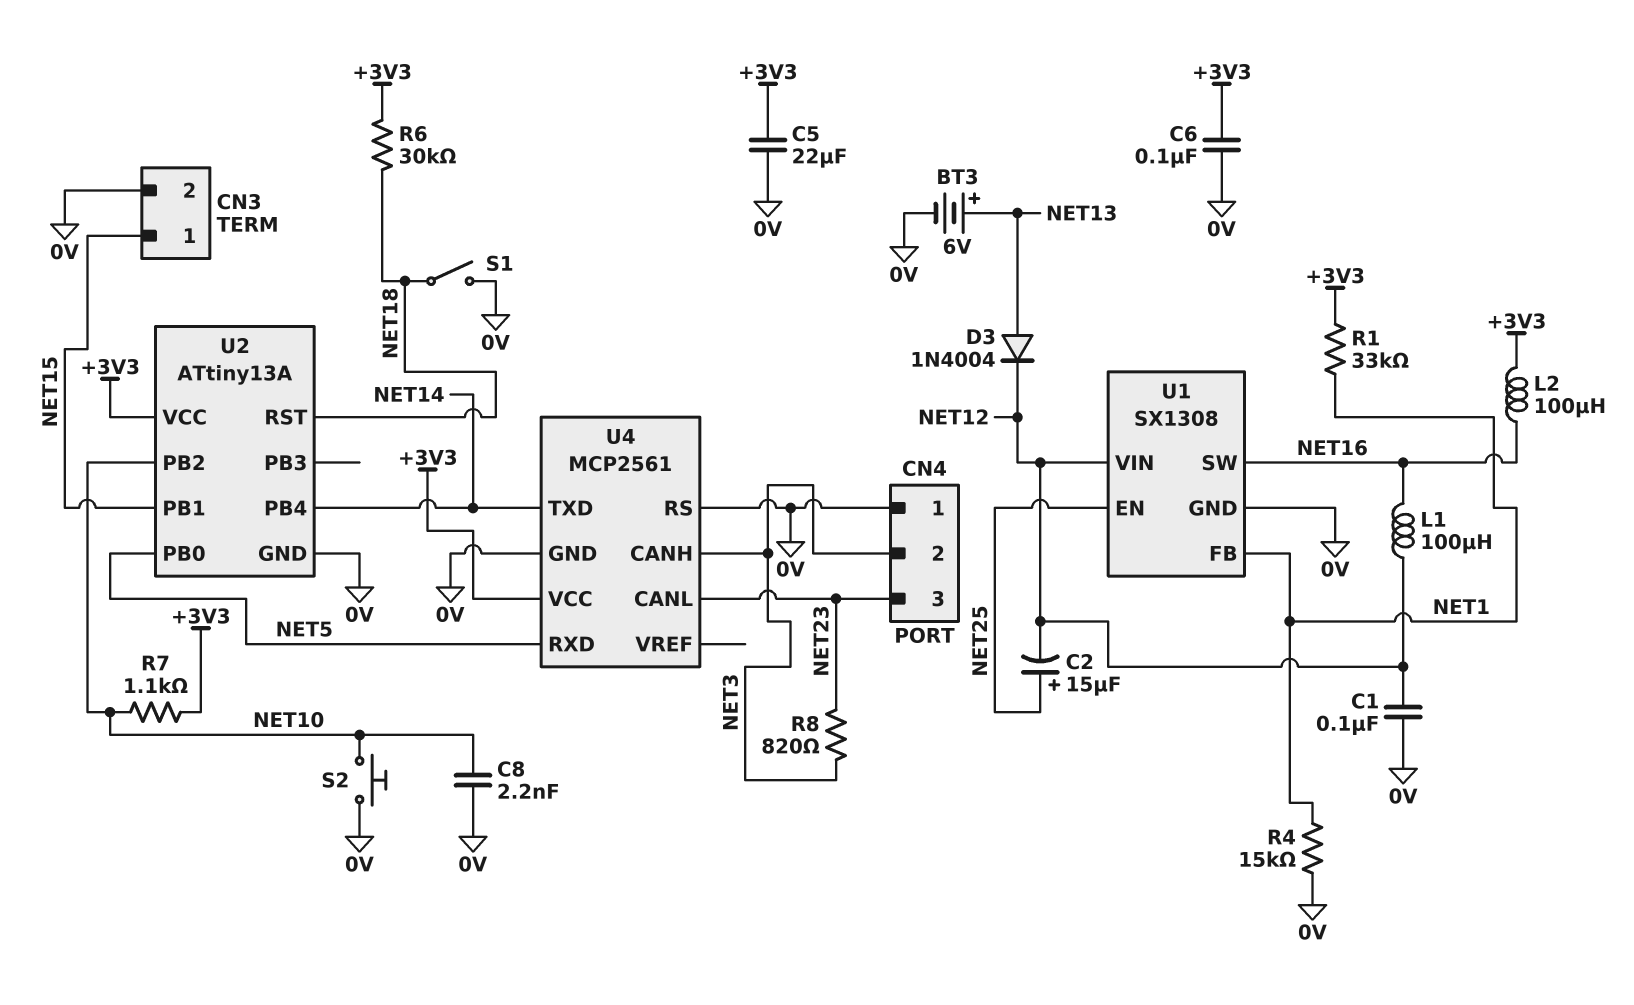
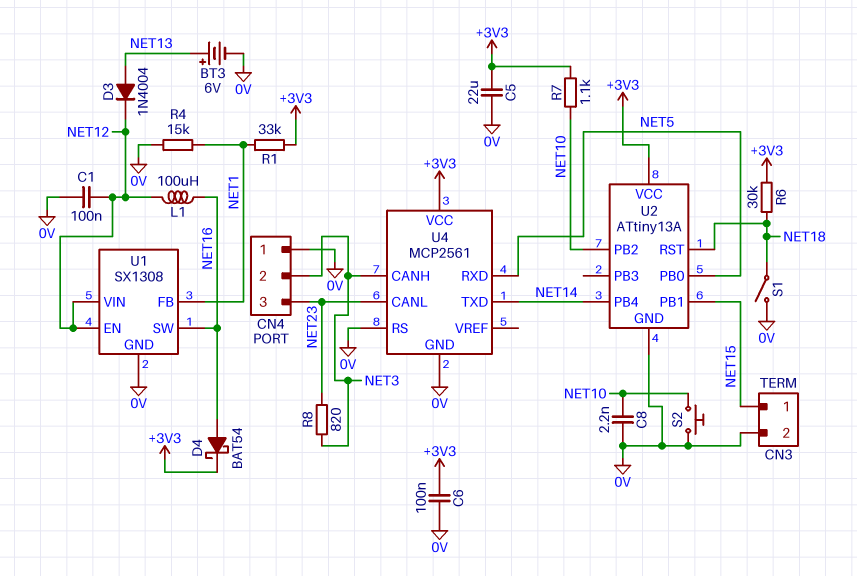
C2: 15uF (plus NET25, minus NET12) -> none
D4: none -> schottky BAT54 (A NET16, K +3V3)
L2: 100uH (+3V3, NET16) -> none
U1 pin EN: NET25 -> NET12

